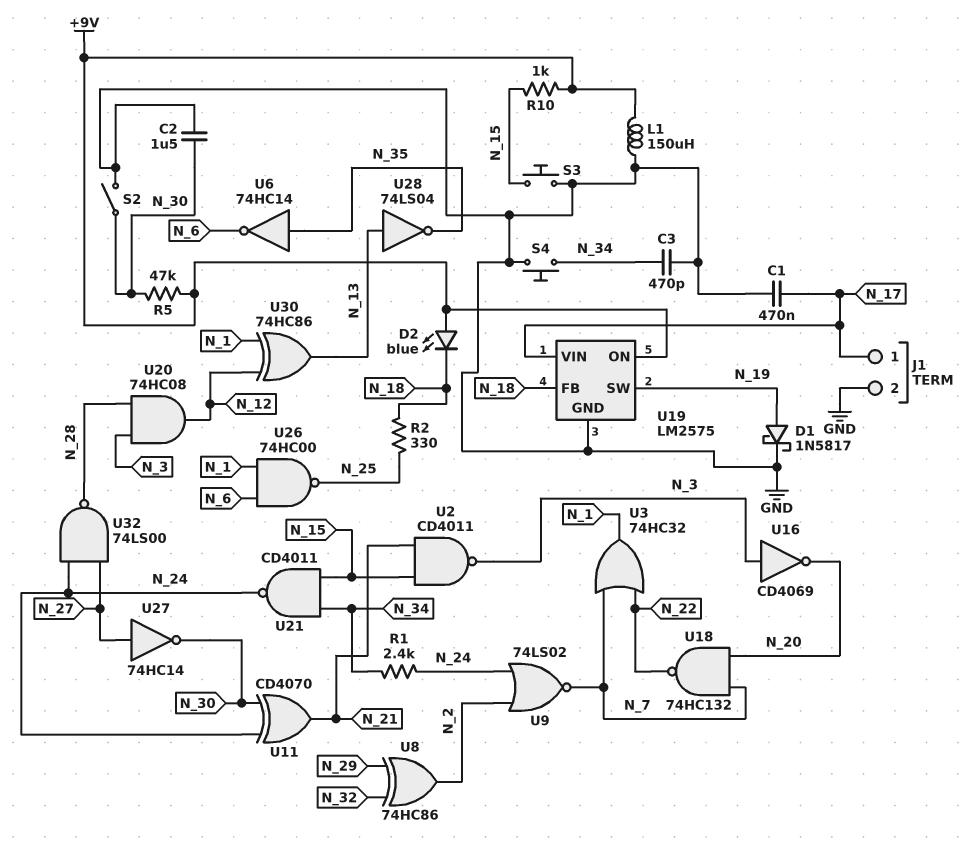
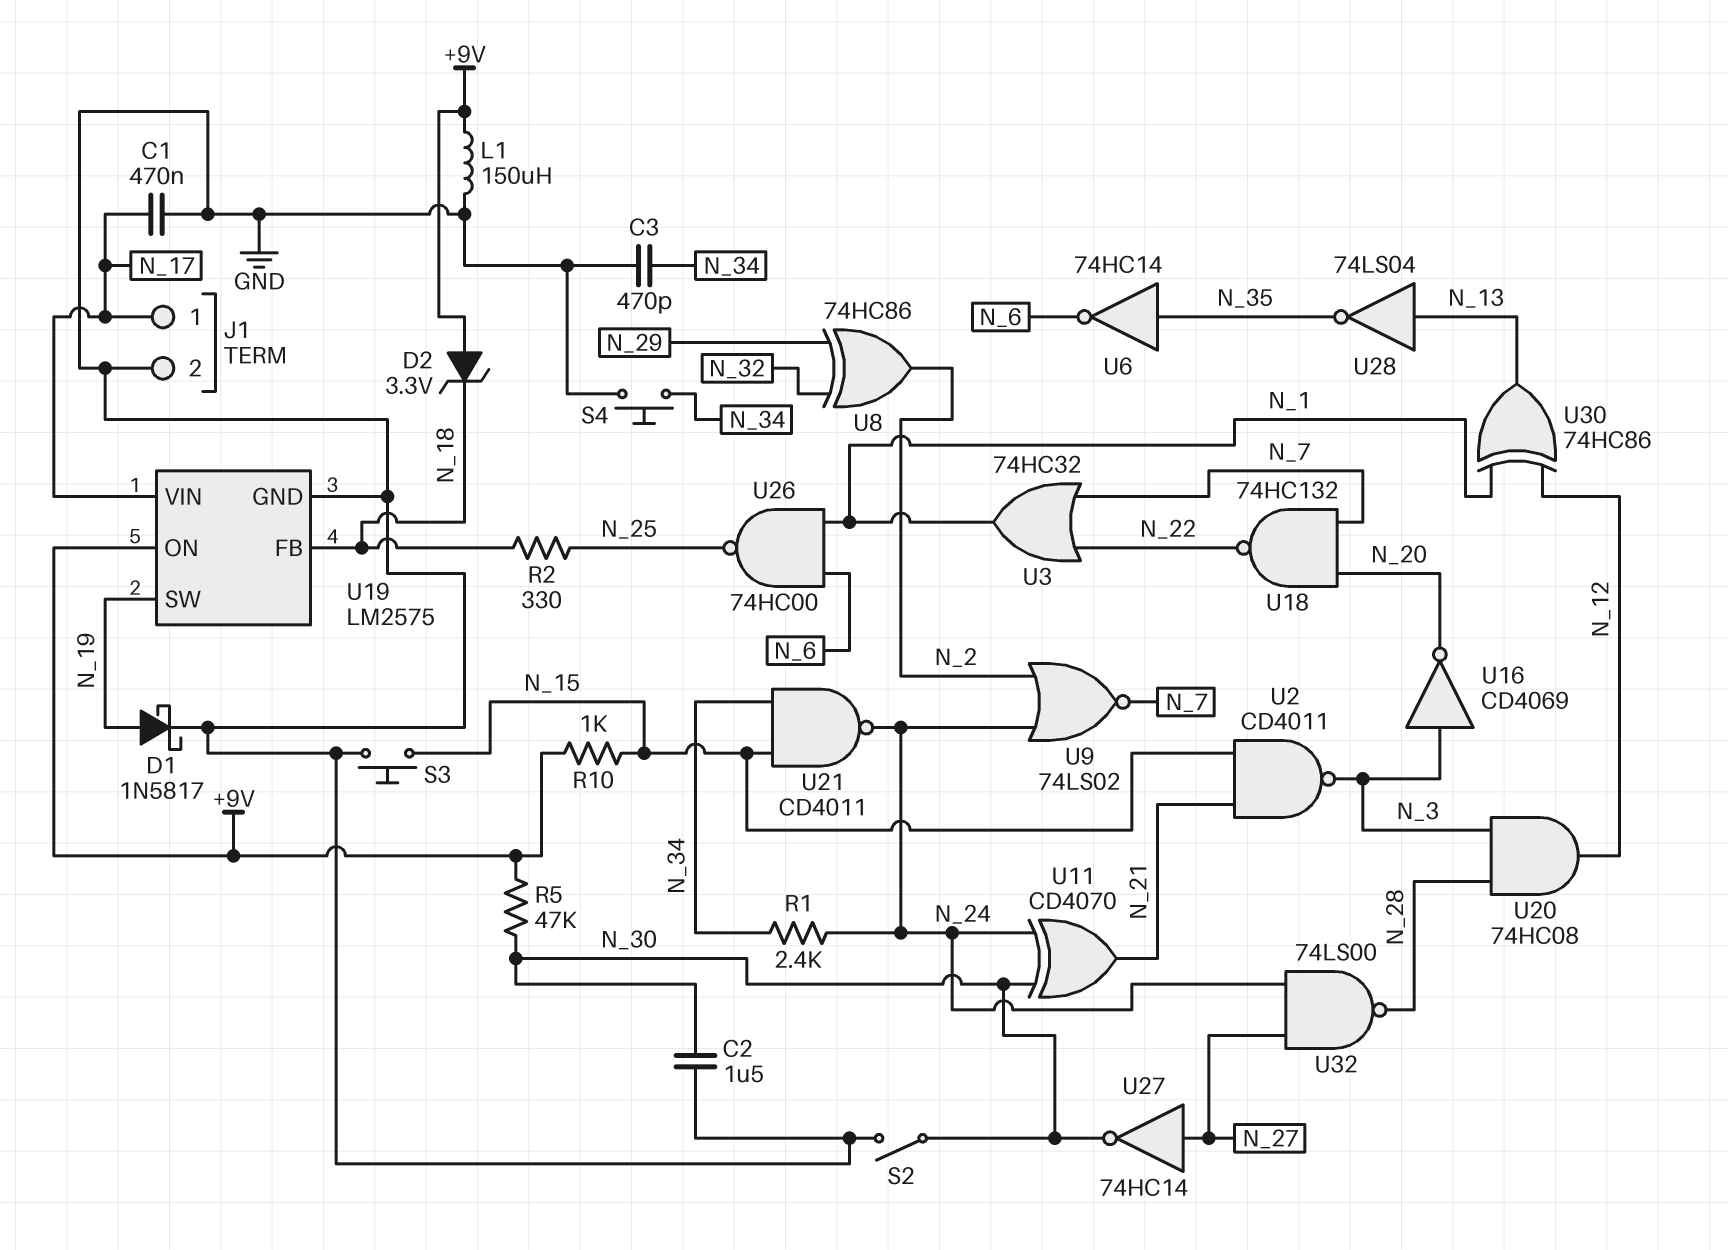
D2: LED blue (A +9V, K N_18) -> zener 3.3V (A +9V, K N_18)

